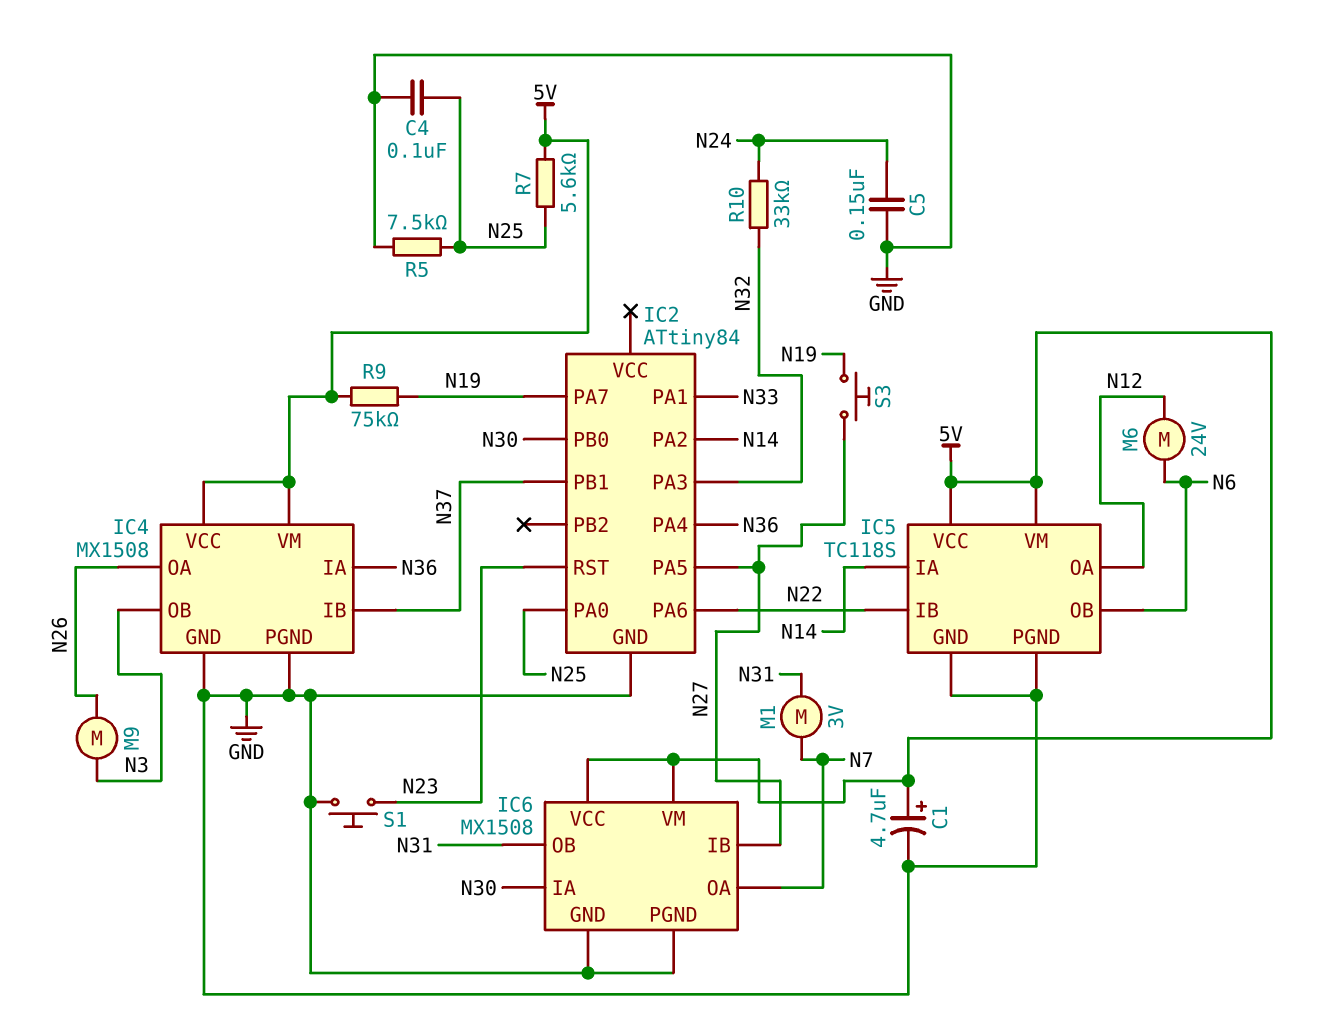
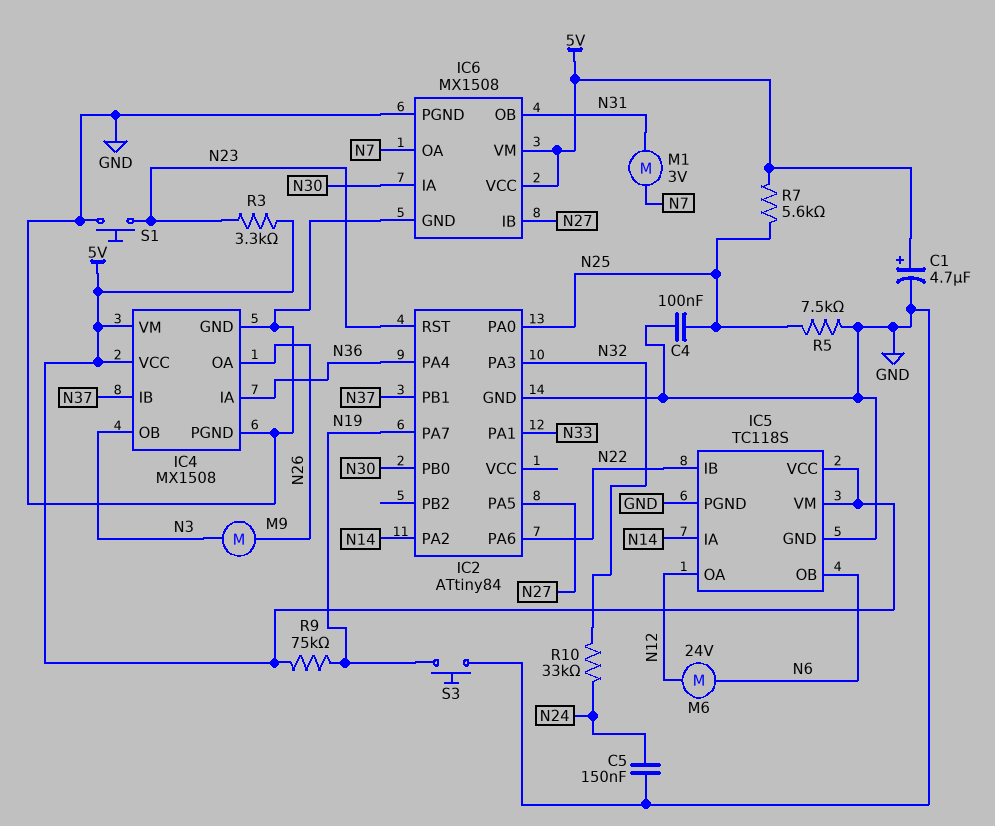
R3: none -> 3.3k (5V, N23)
S3: button (N19, N27) -> button (GND, N19)

